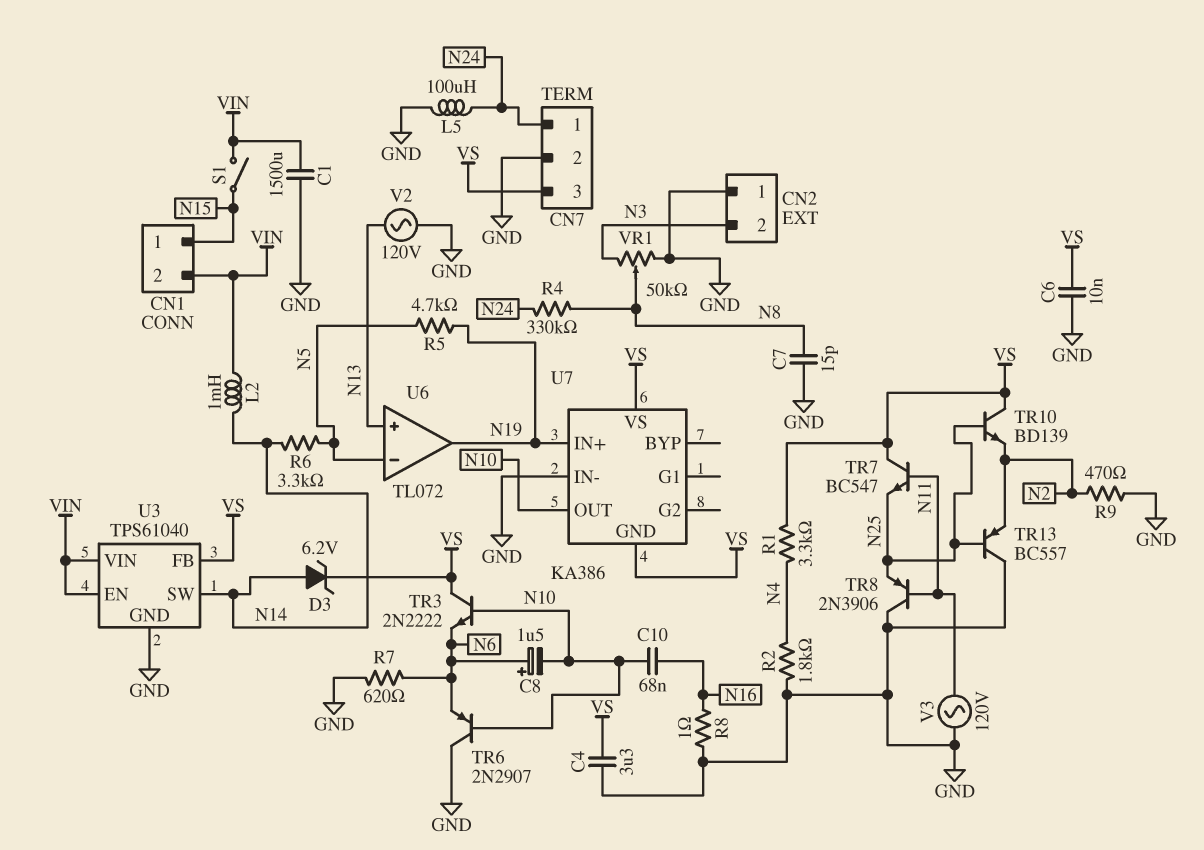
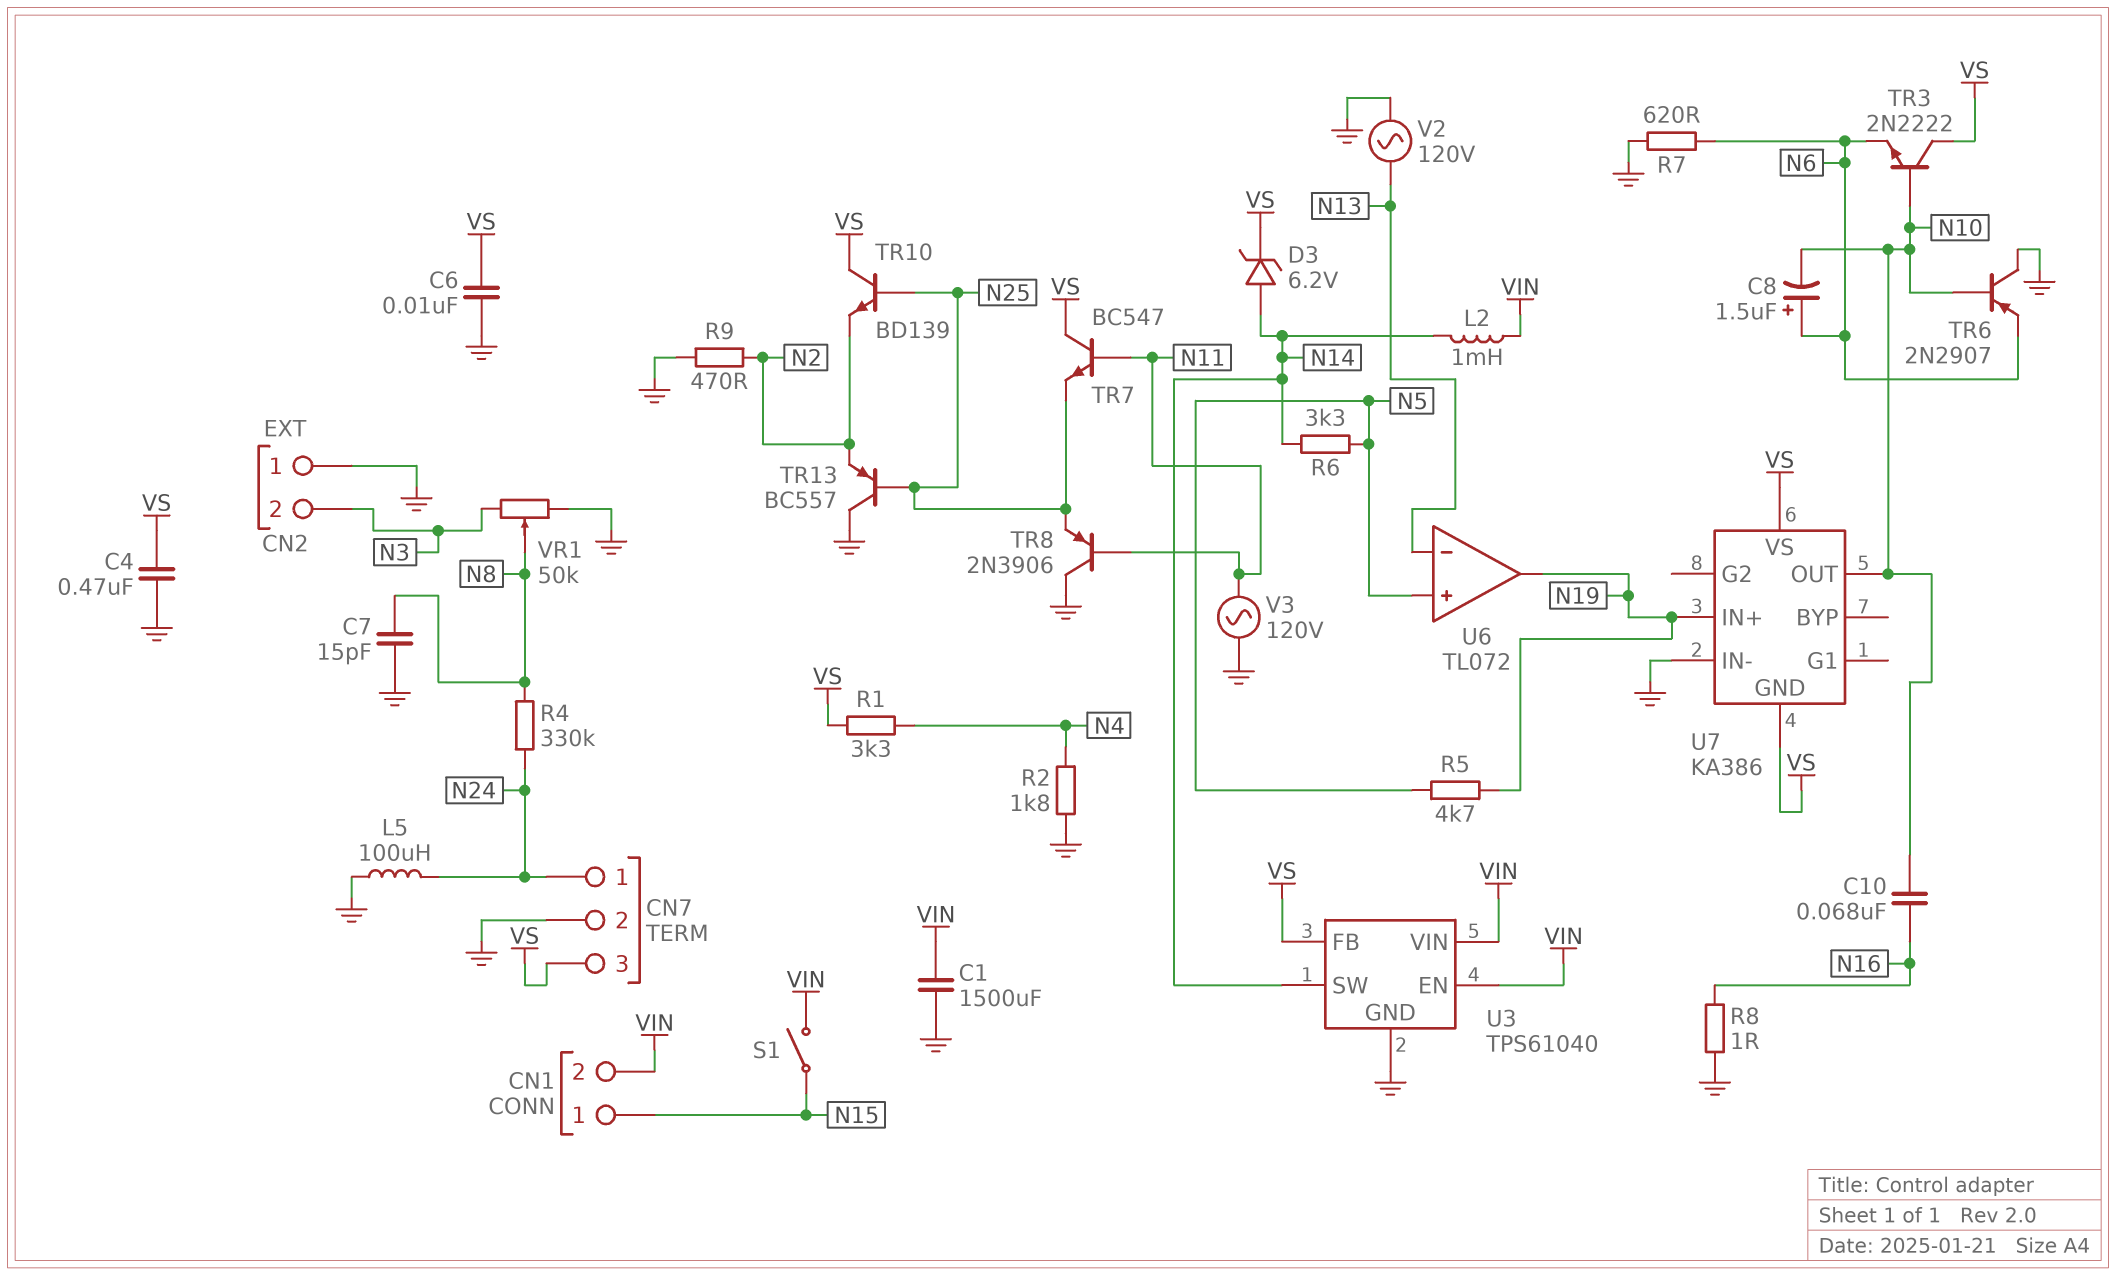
C4: 3.3uF (GND, VS) -> 470nF (GND, VS)
U6 pin in+: N13 -> N5
U6 pin in-: N5 -> N13

